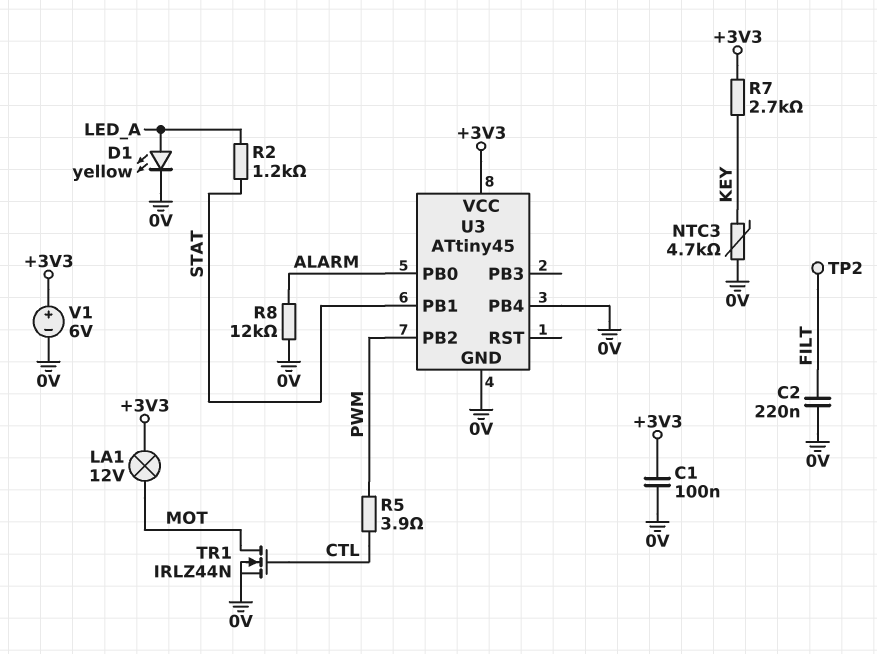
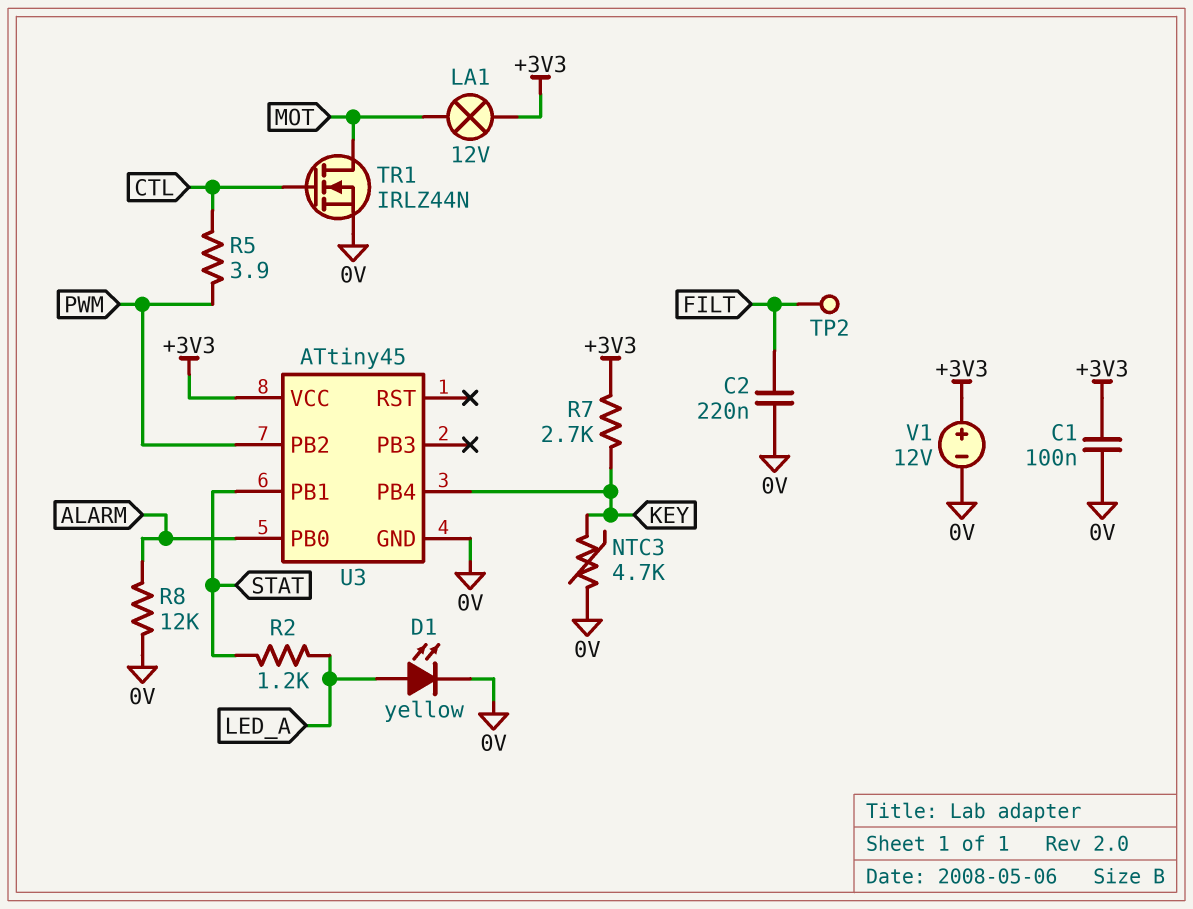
U3 pin PB4: 0V -> KEY
V1: 6V (plus +3V3, minus 0V) -> 12V (plus +3V3, minus 0V)

